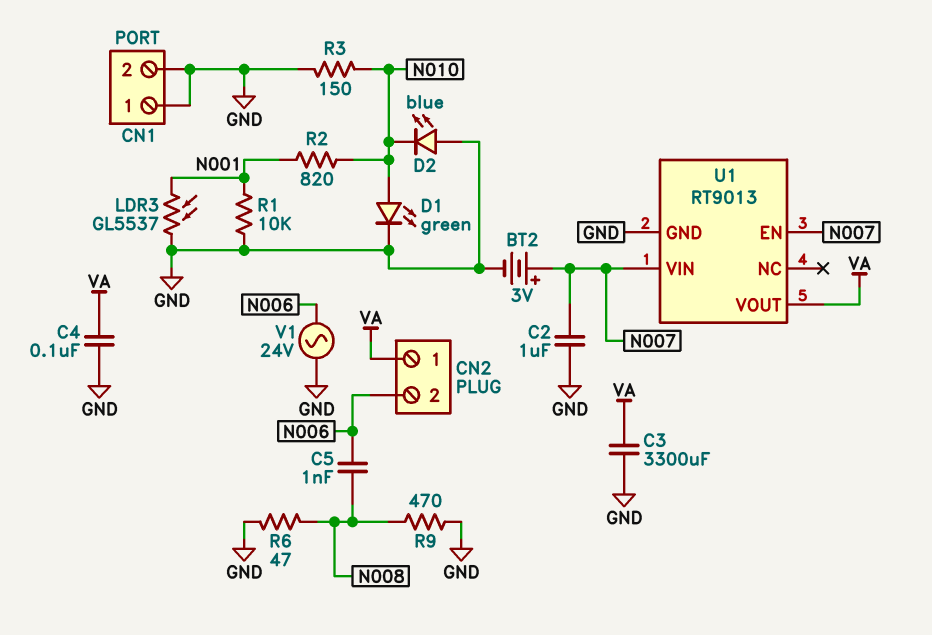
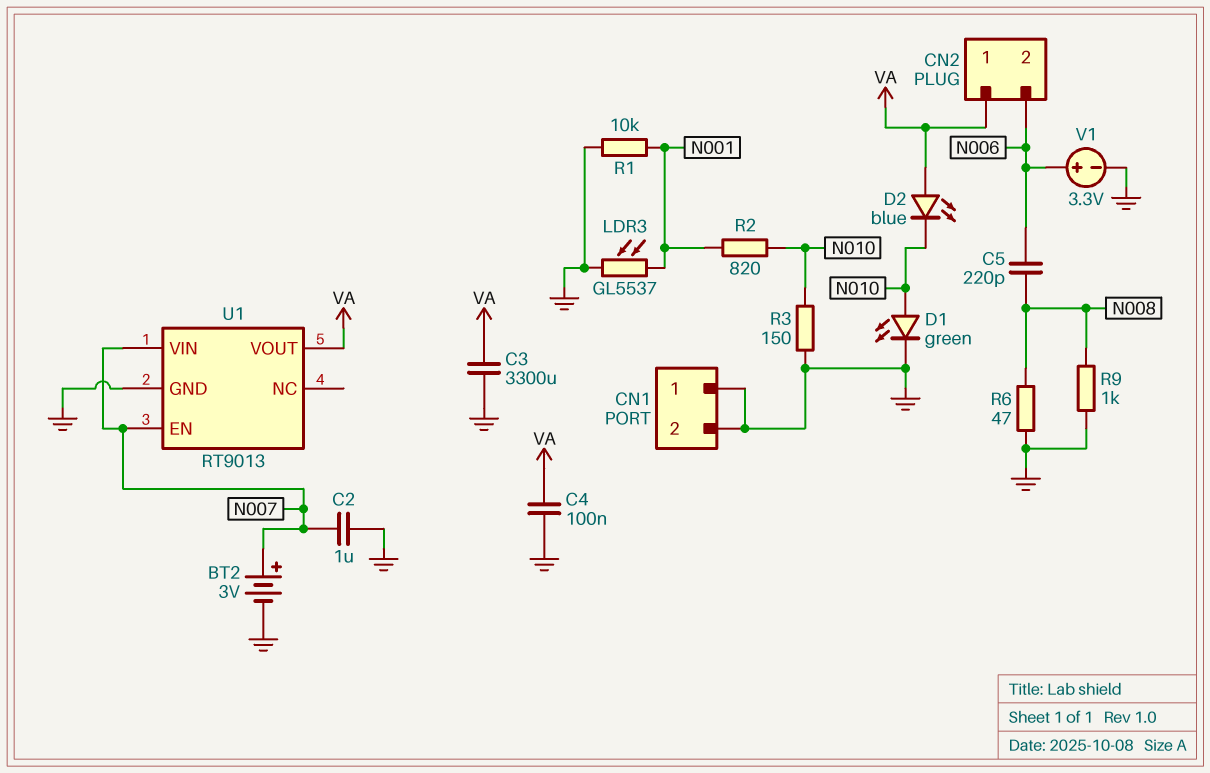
C5: 1nF (N006, N008) -> 220pF (N006, N008)
D2: LED blue (A GND, K N010) -> LED blue (A VA, K N010)
R9: 470 (GND, N008) -> 1k (GND, N008)
V1: AC 24V (GND, N006) -> 3.3V (plus N006, minus GND)

